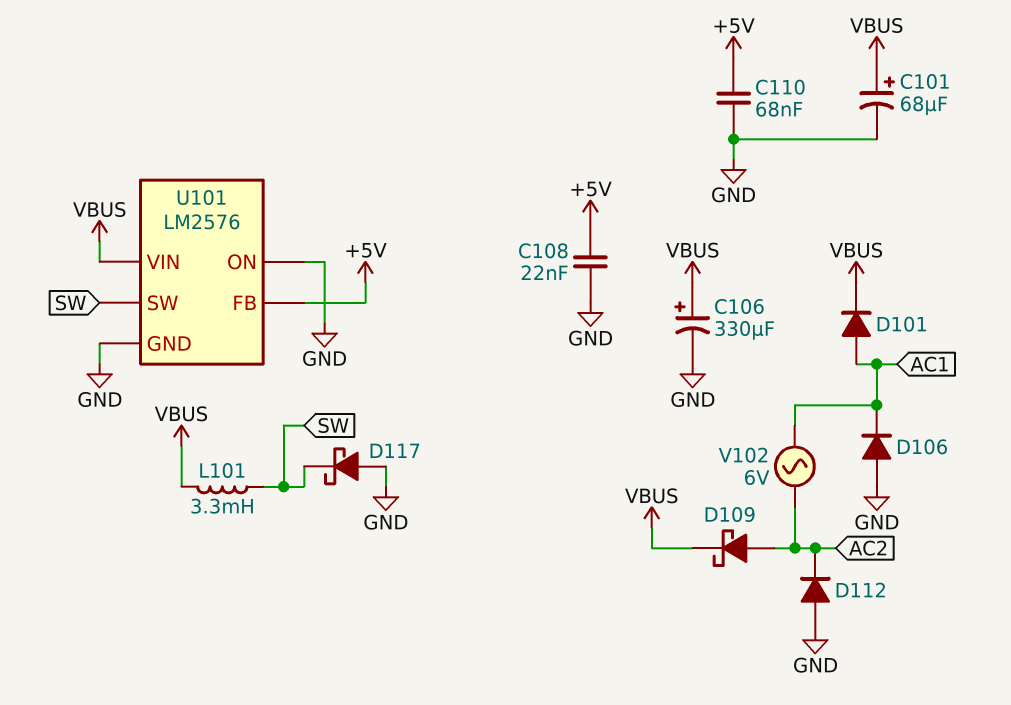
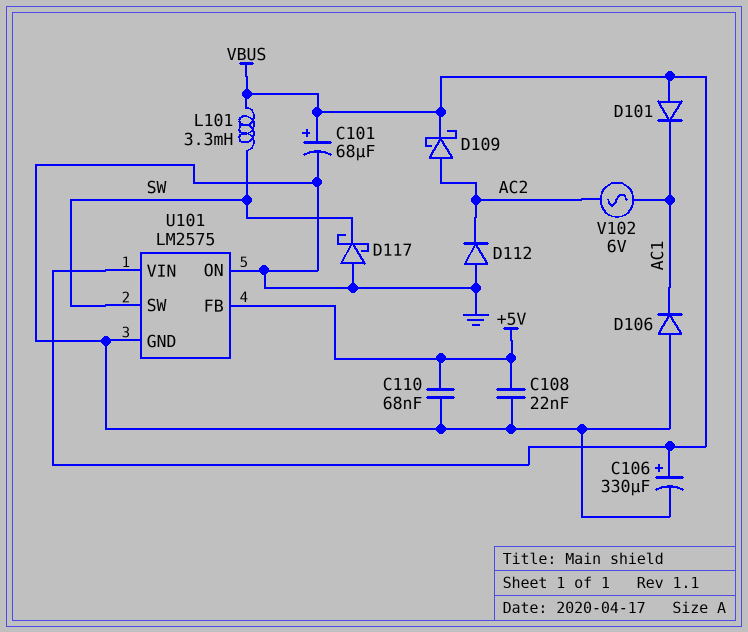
D101: diode (A AC1, K VBUS) -> diode (A VBUS, K AC1)
U101: LM2576 -> LM2575

